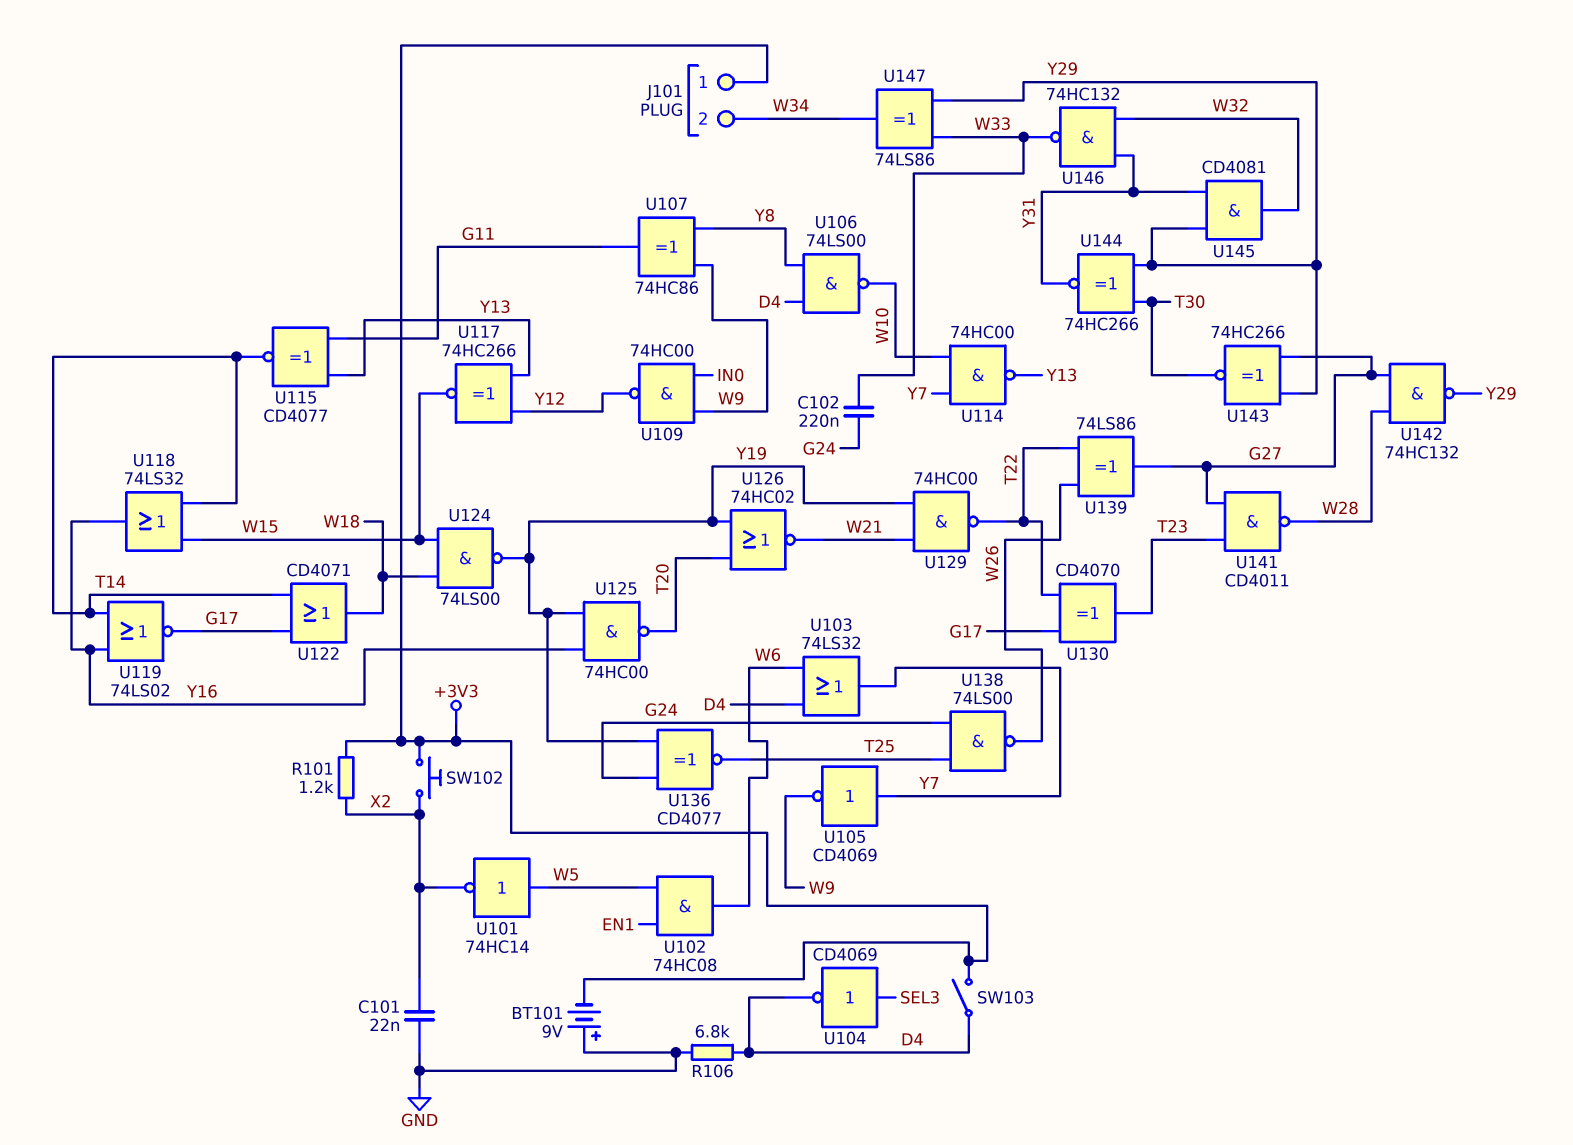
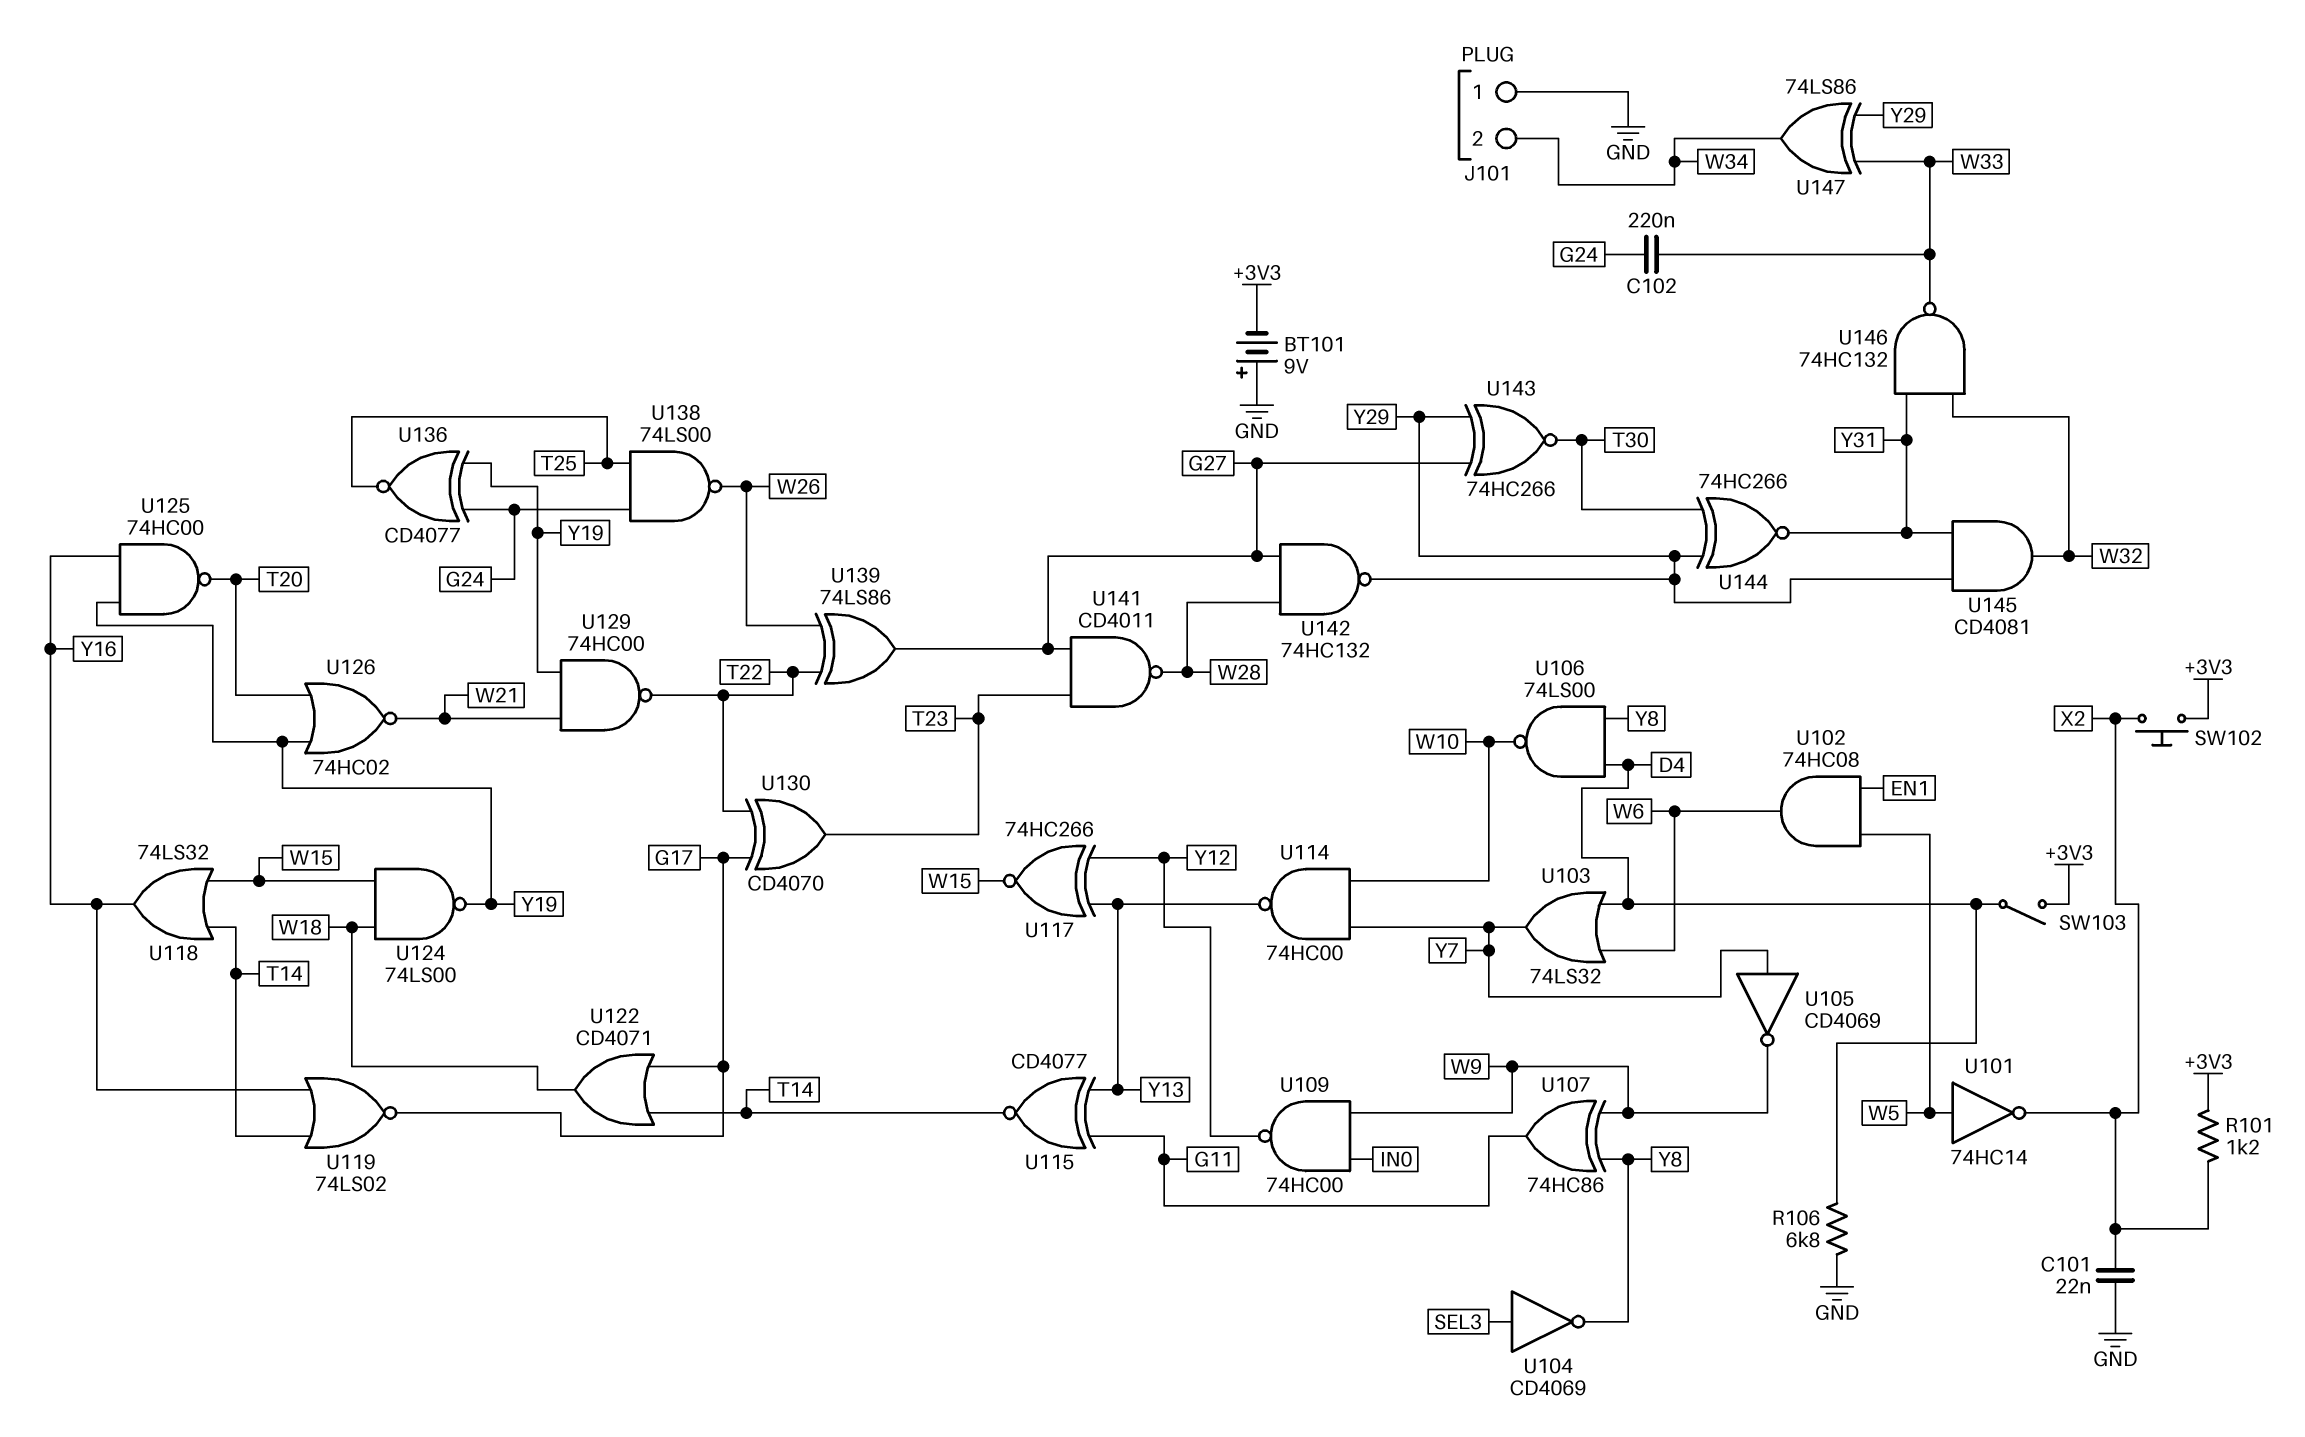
J101 pin 1: +3V3 -> GND
U104: NOT CD4069 (in SEL3, out D4) -> NOT CD4069 (in SEL3, out Y8)

